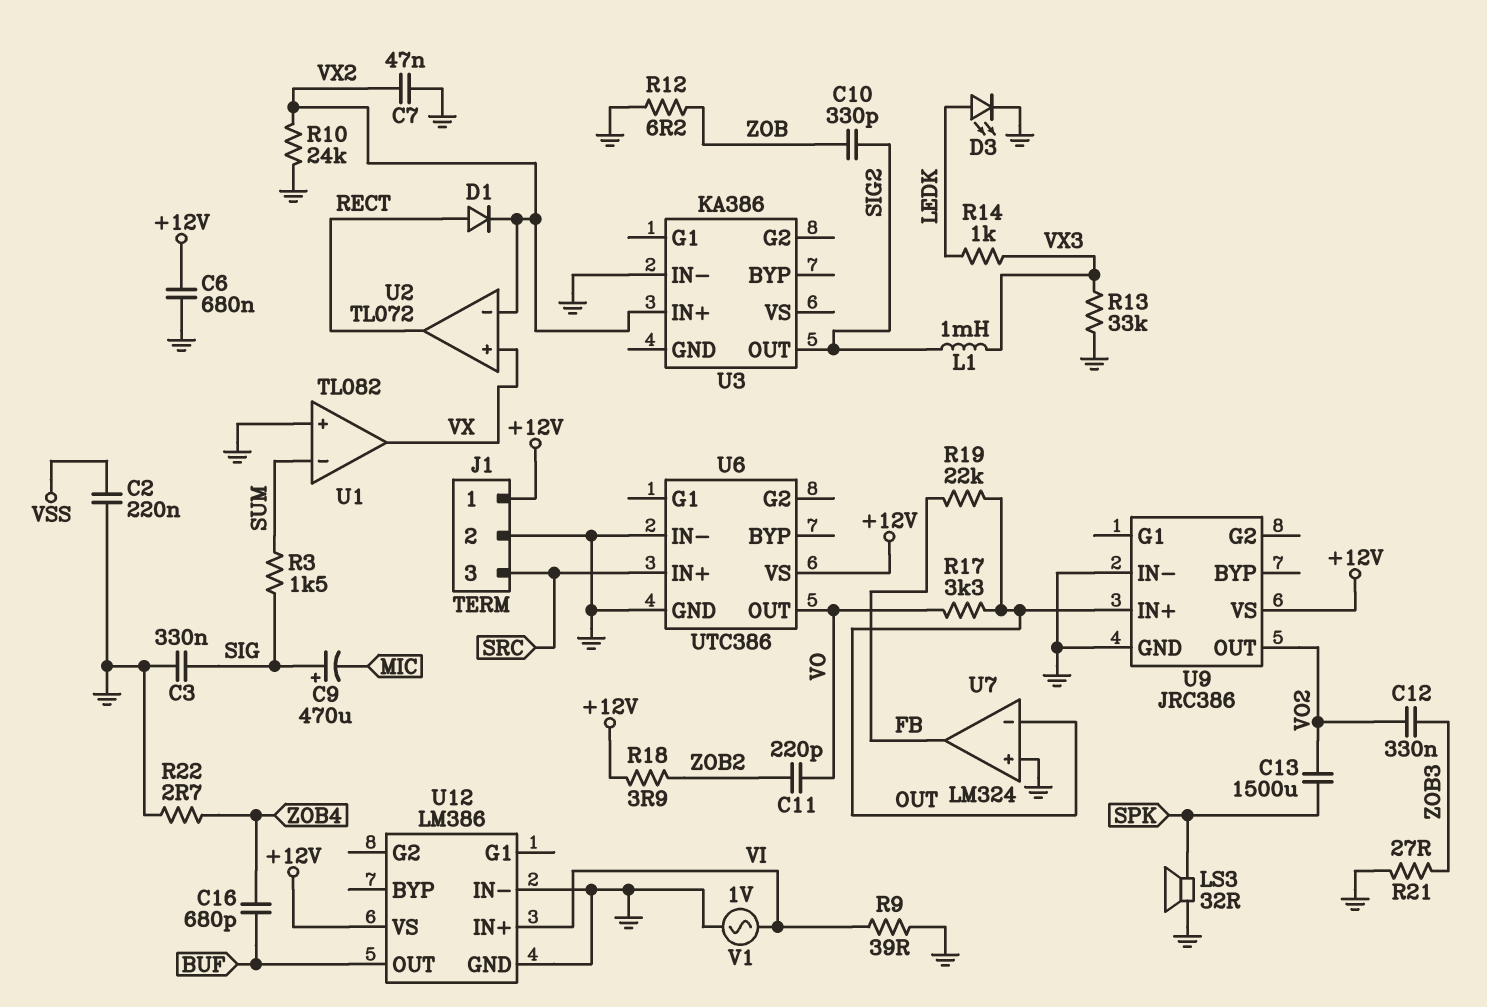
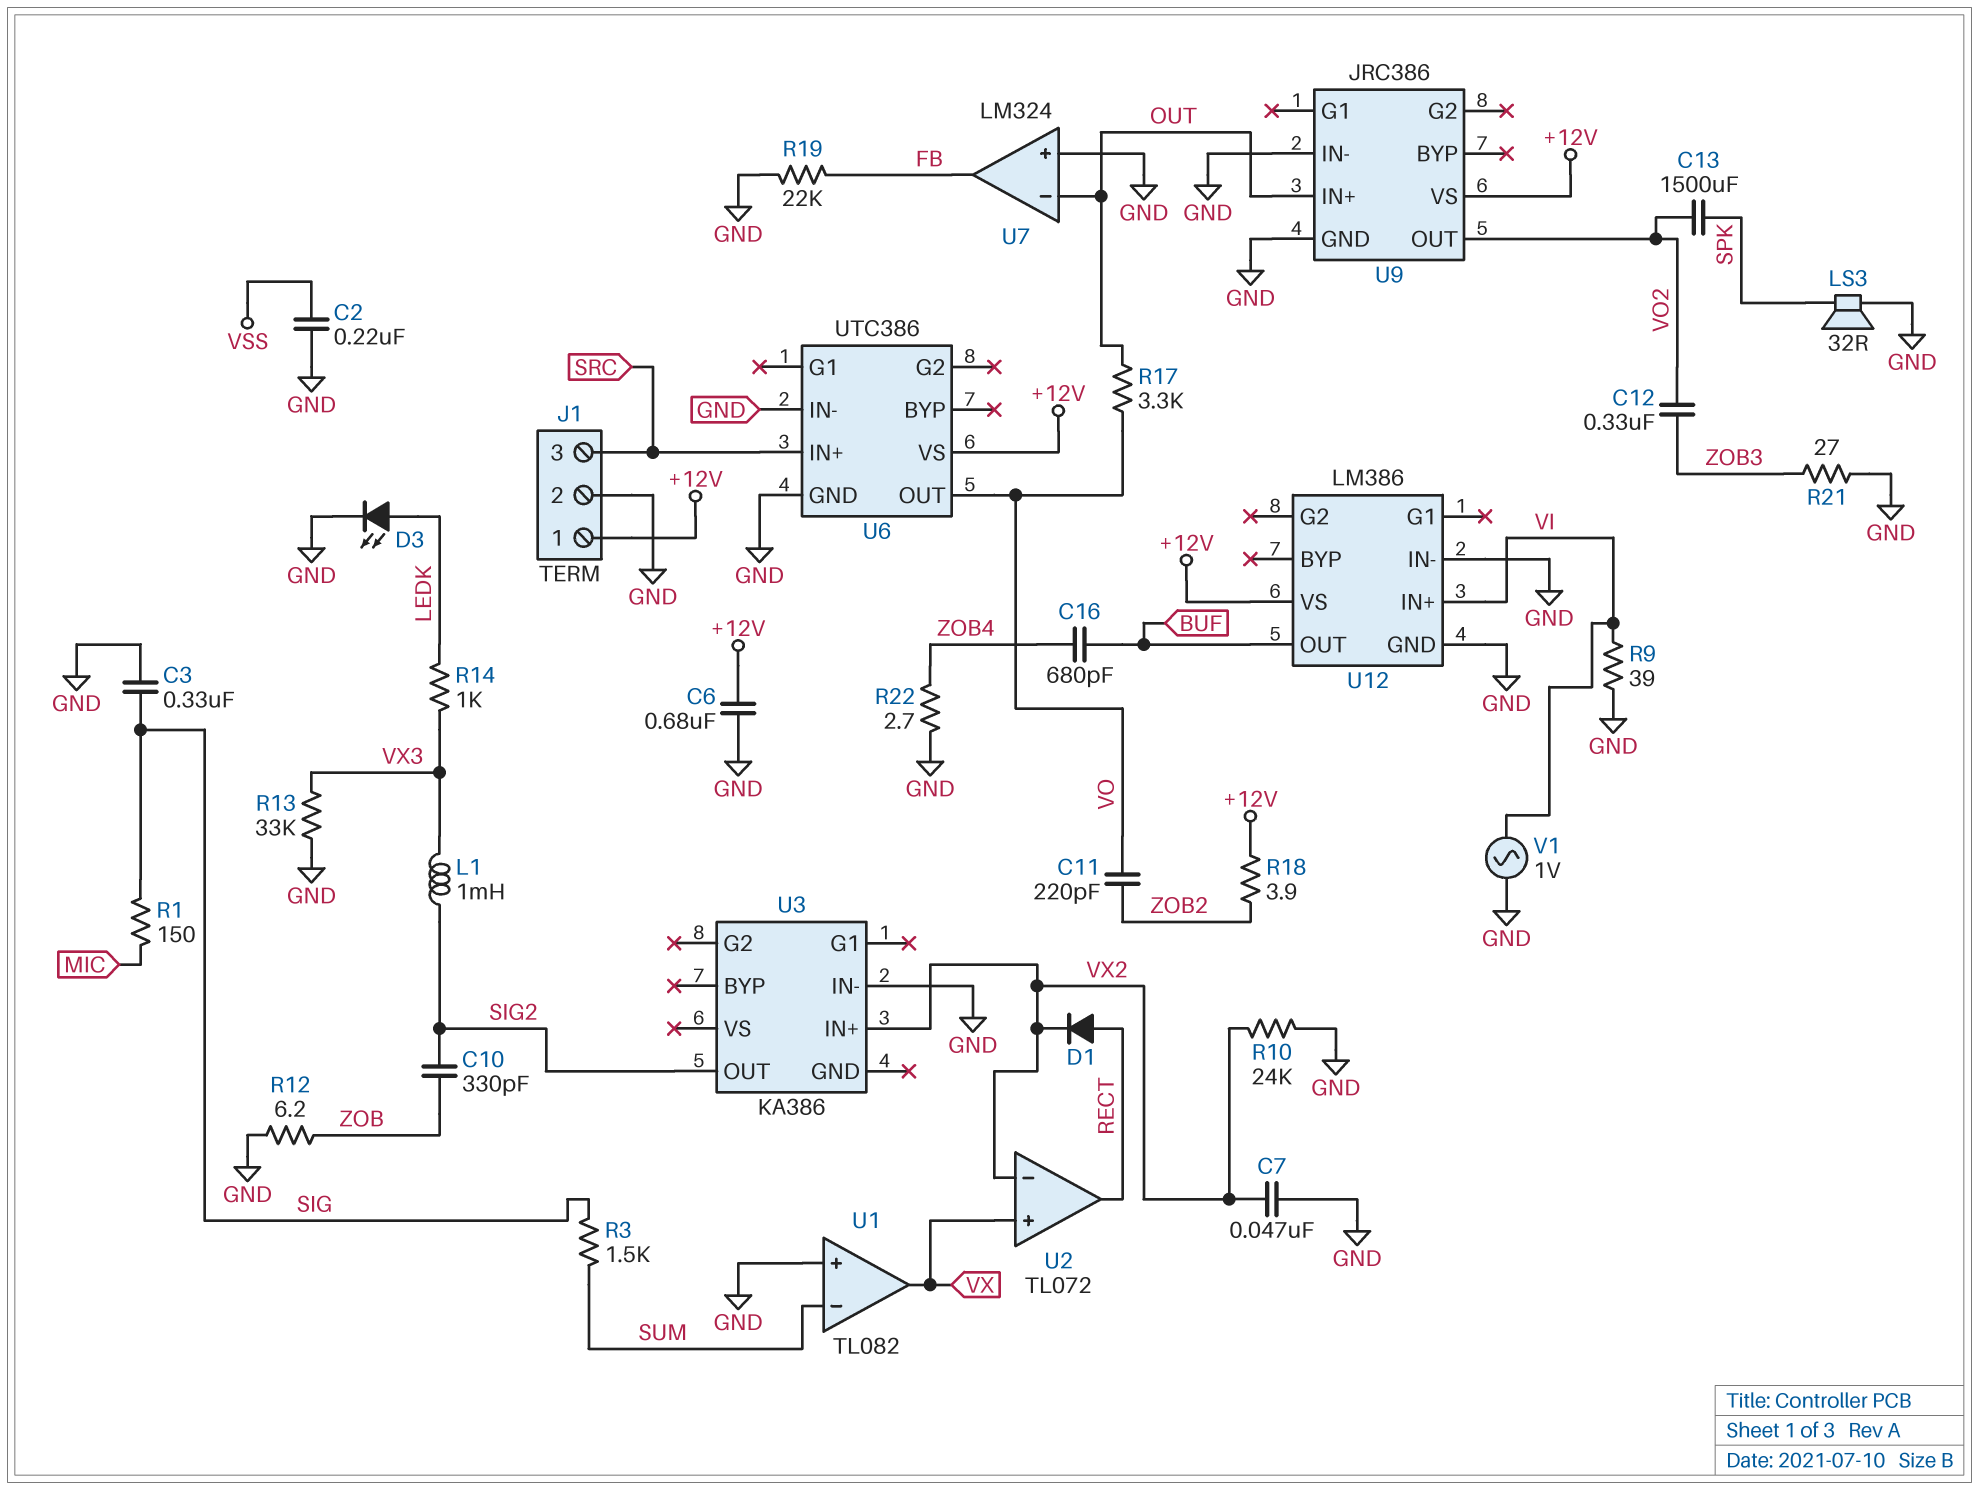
C9: 470uF (plus SIG, minus MIC) -> none
R1: none -> 150 (MIC, SIG)
R19: 22k (FB, OUT) -> 22k (FB, GND)

